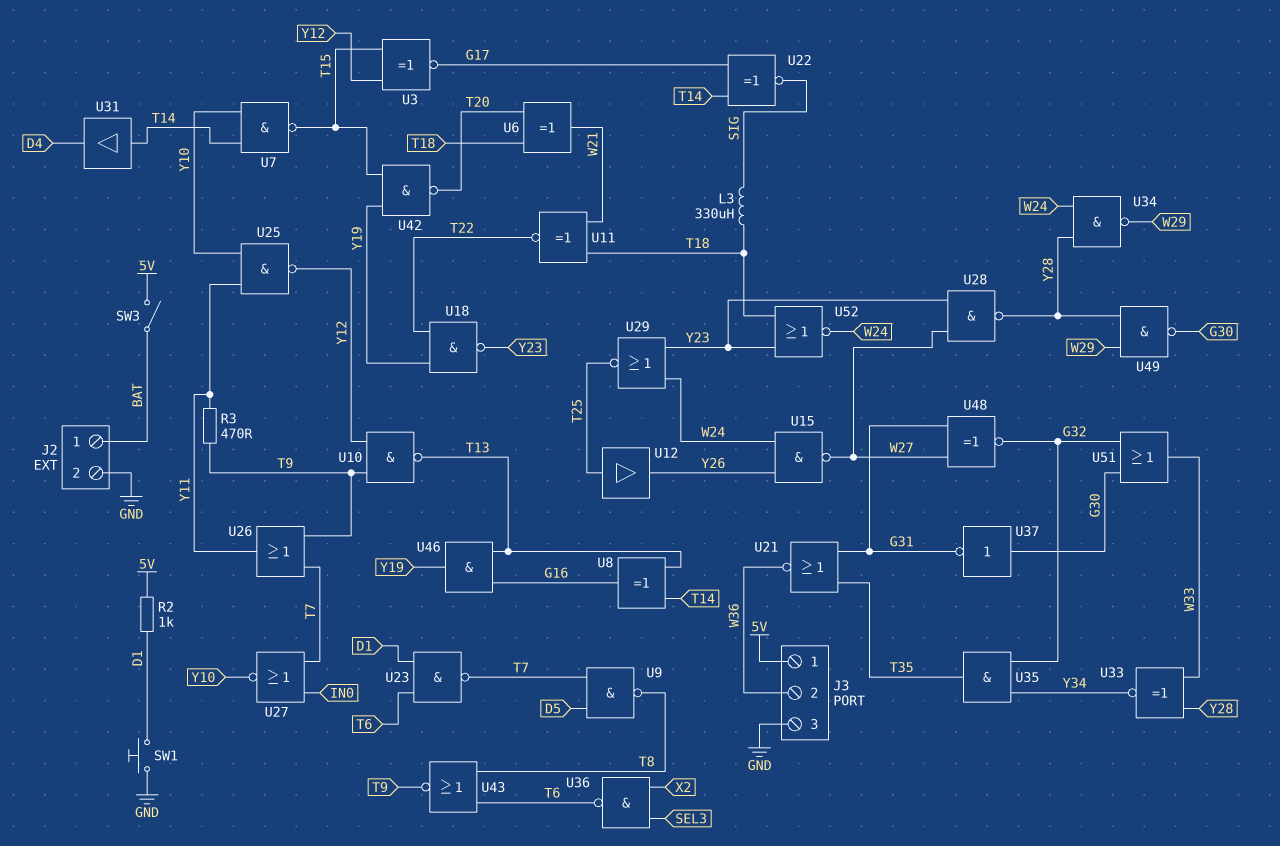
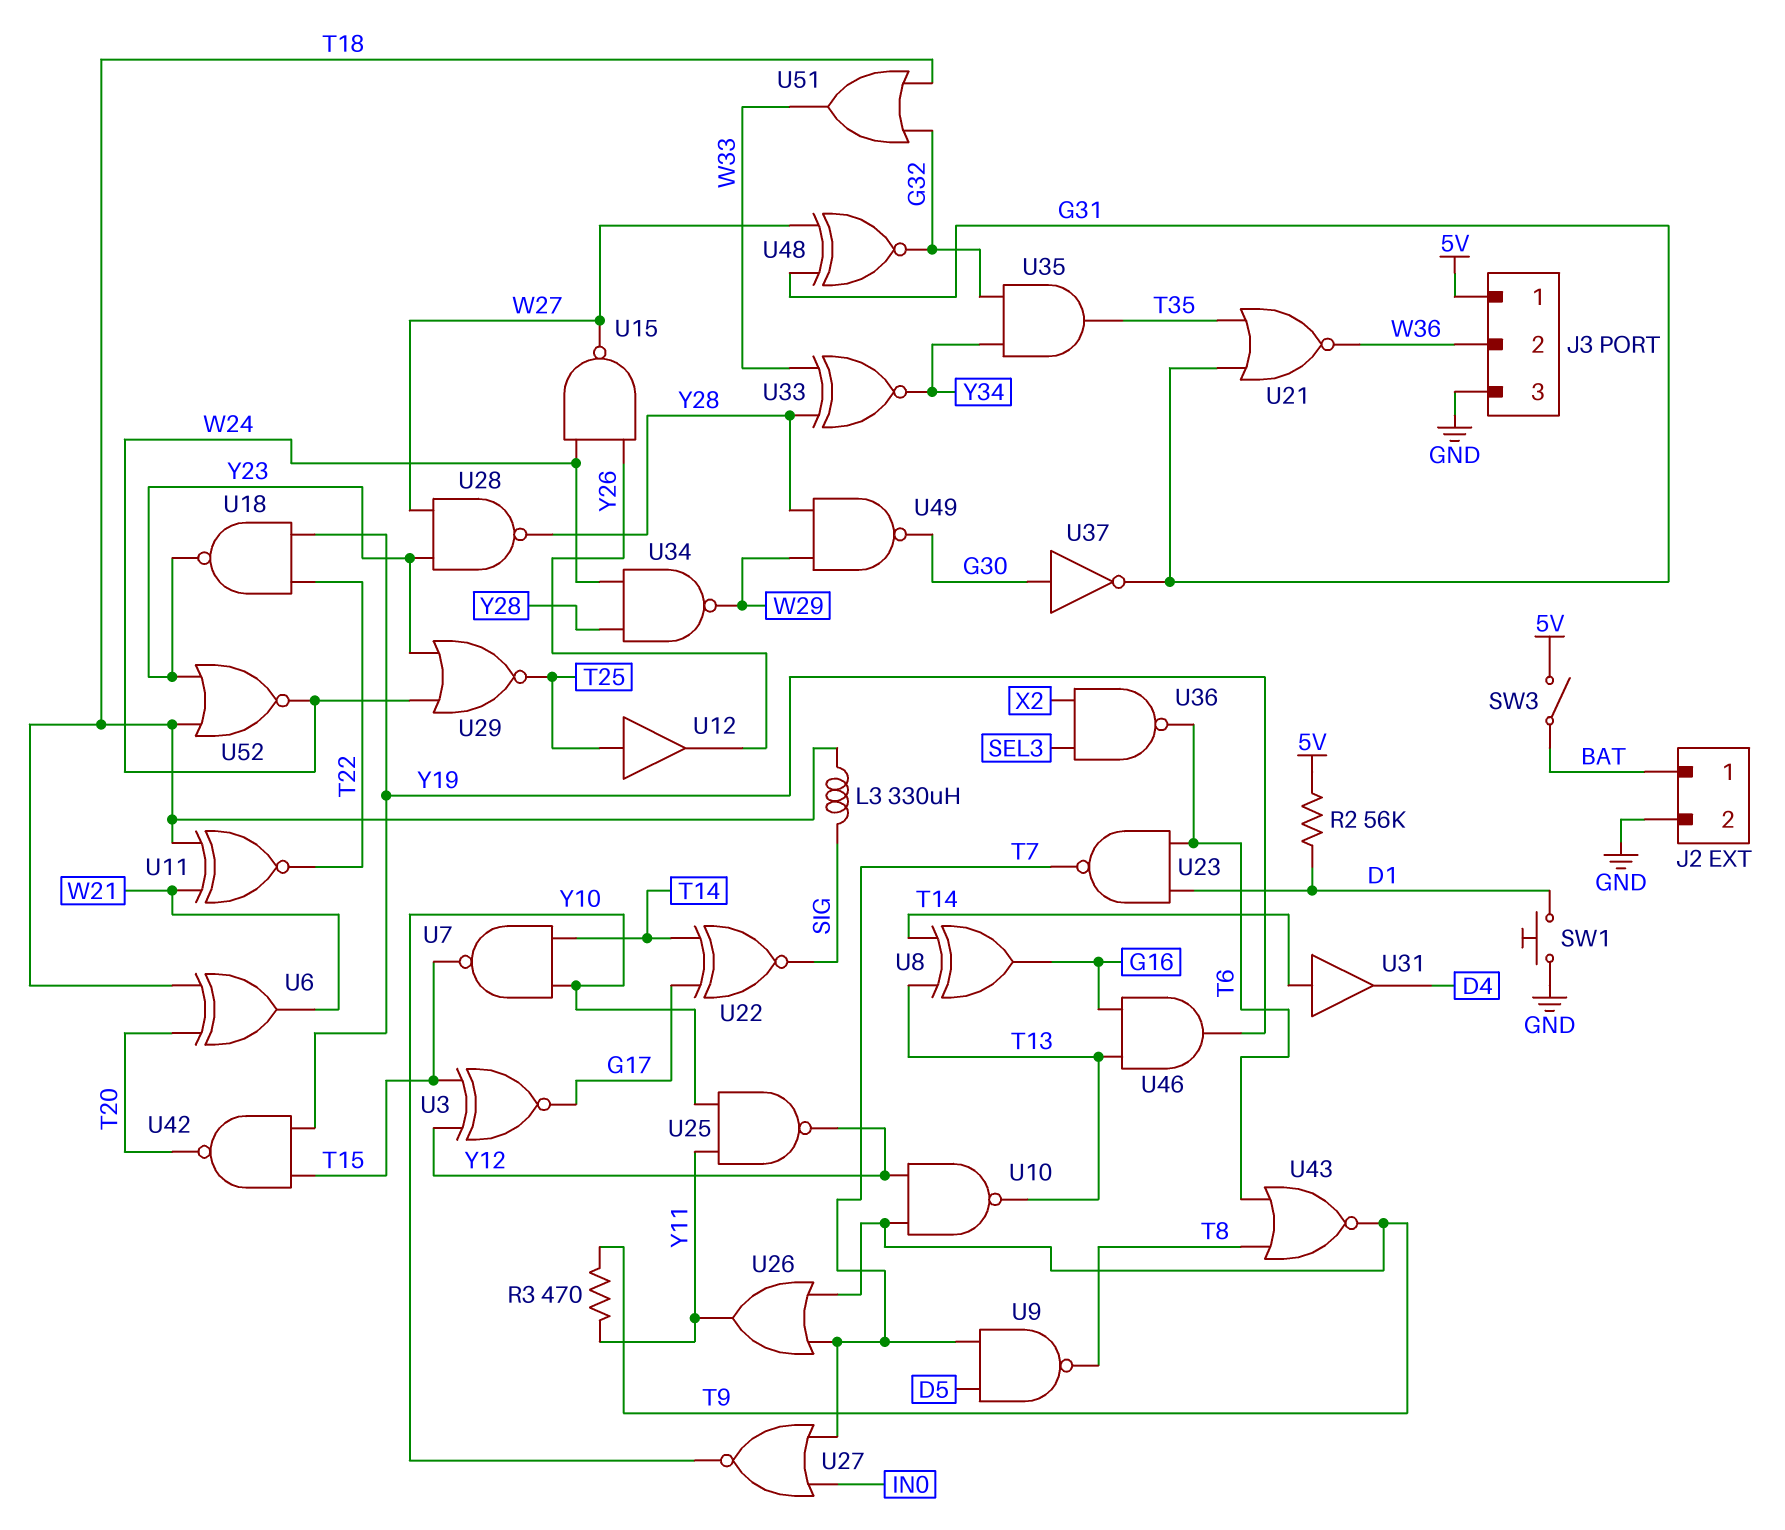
R2: 1k (5V, D1) -> 56k (5V, D1)
U51: OR (in G30, in G32, out W33) -> OR (in G32, in T18, out W33)

